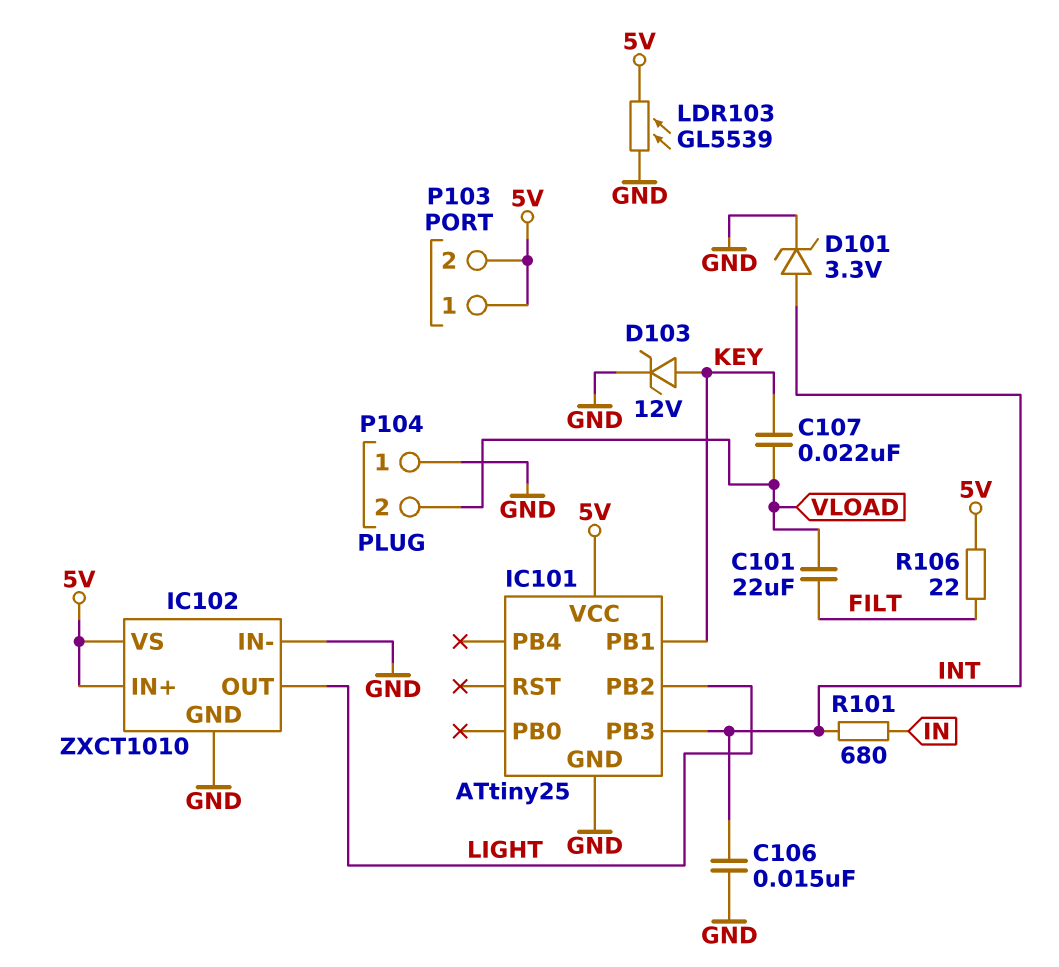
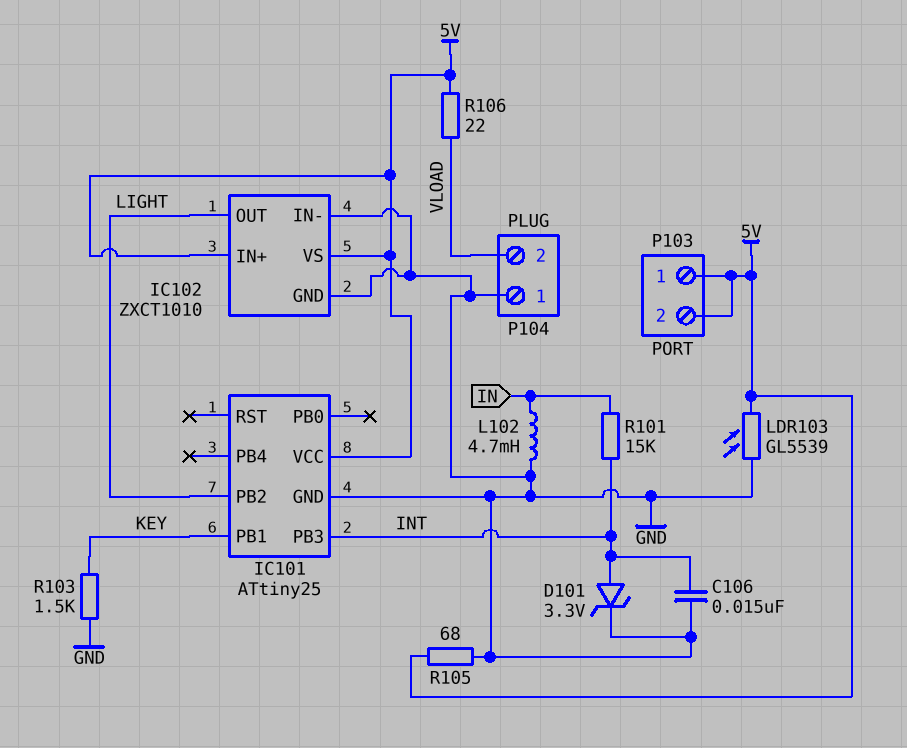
C101: 22uF (FILT, VLOAD) -> none
C107: 22nF (KEY, VLOAD) -> none
D103: zener 12V (A KEY, K GND) -> none
L102: none -> 4.7mH (GND, IN)
R101: 680 (IN, INT) -> 15k (IN, INT)
R103: none -> 1.5k (GND, KEY)
R105: none -> 68 (5V, GND)
R106: 22 (5V, FILT) -> 22 (5V, VLOAD)

